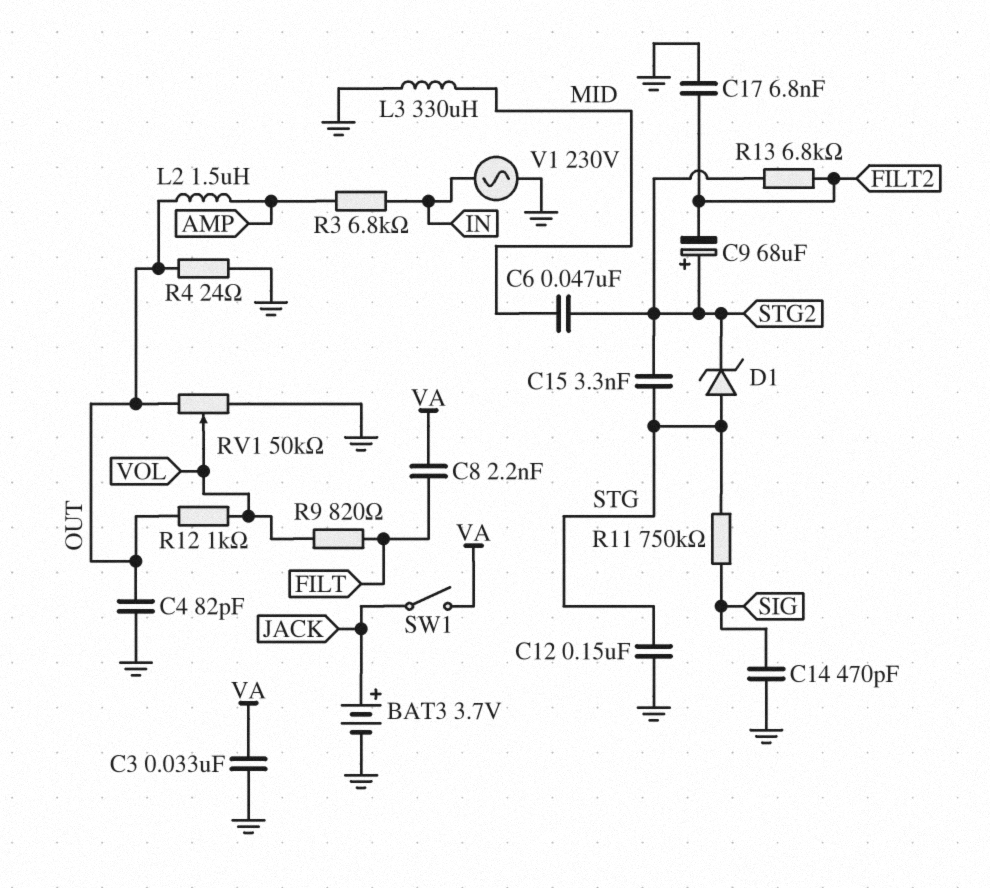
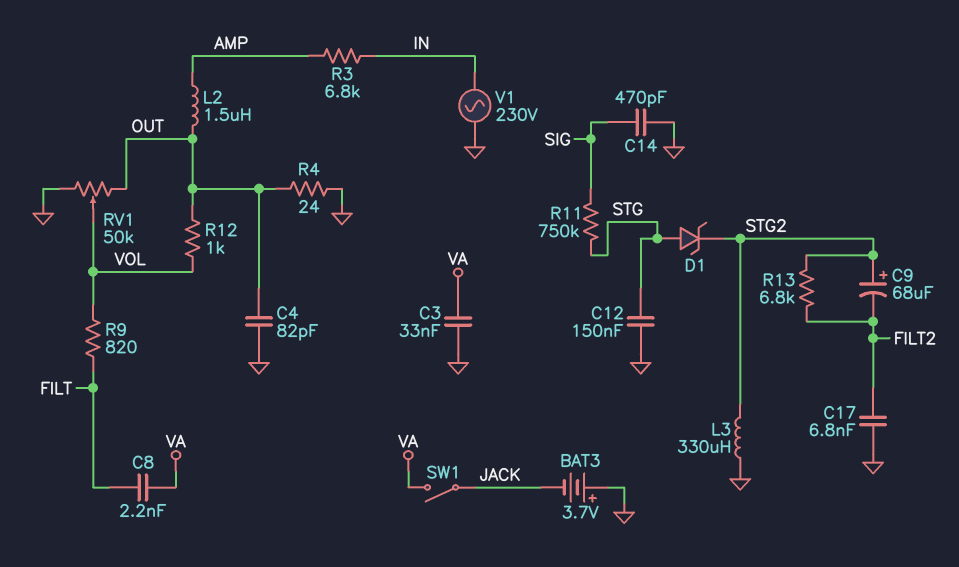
BAT3: 3.7V (plus JACK, minus GND) -> 3.7V (plus GND, minus JACK)
C6: 47nF (MID, STG2) -> none
C15: 3.3nF (STG, STG2) -> none
L3: 330uH (GND, MID) -> 330uH (GND, STG2)

